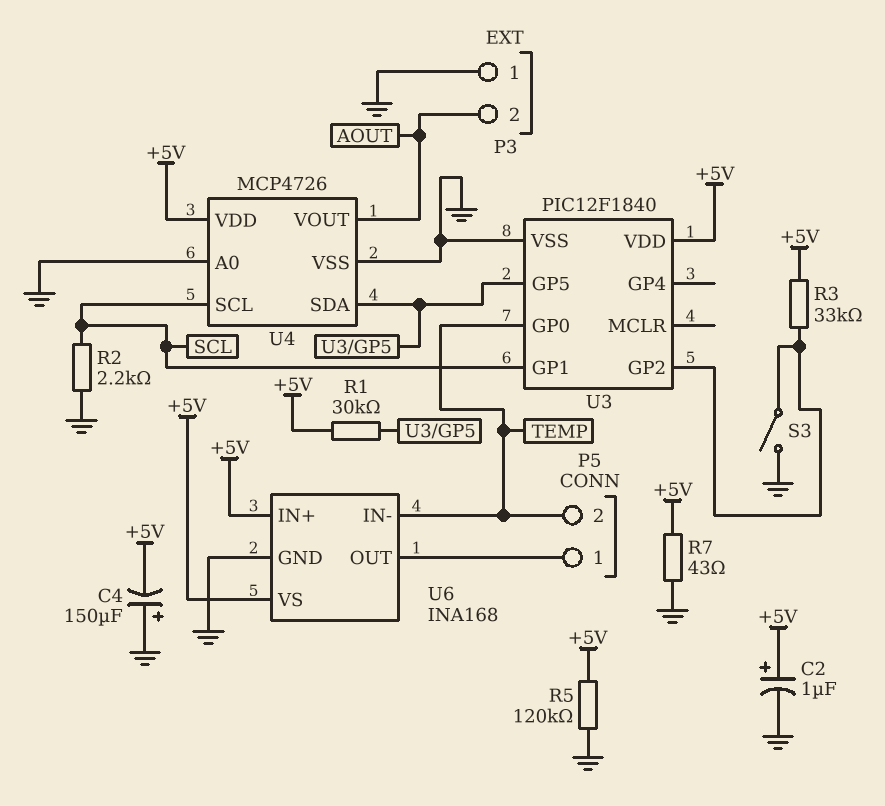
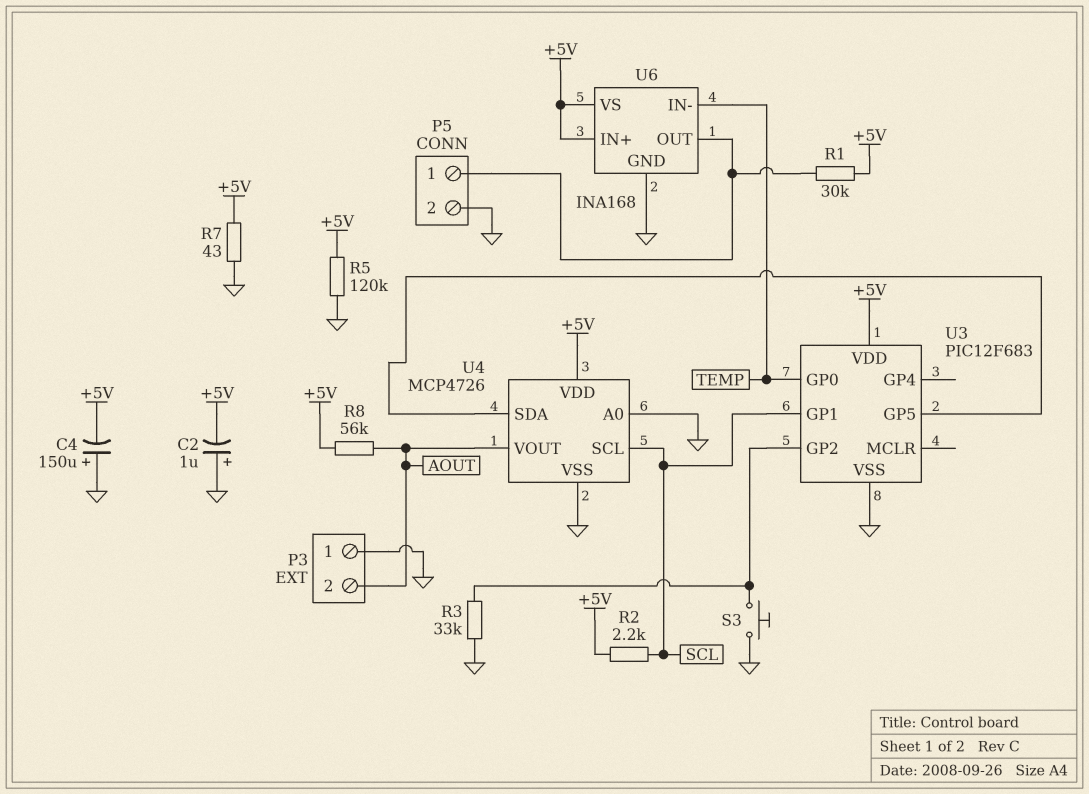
C2: 1uF (plus +5V, minus GND) -> 1uF (plus GND, minus +5V)
P5 pin 2: TEMP -> GND
R1: 30k (+5V, U3/GP5) -> 30k (+5V, P5/1)
R2: 2.2k (GND, SCL) -> 2.2k (+5V, SCL)
R3: 33k (+5V, U3/GP2) -> 33k (GND, U3/GP2)
R8: none -> 56k (+5V, AOUT)
S3: switch (GND, U3/GP2) -> button (GND, U3/GP2)
U3: PIC12F1840 -> PIC12F683

